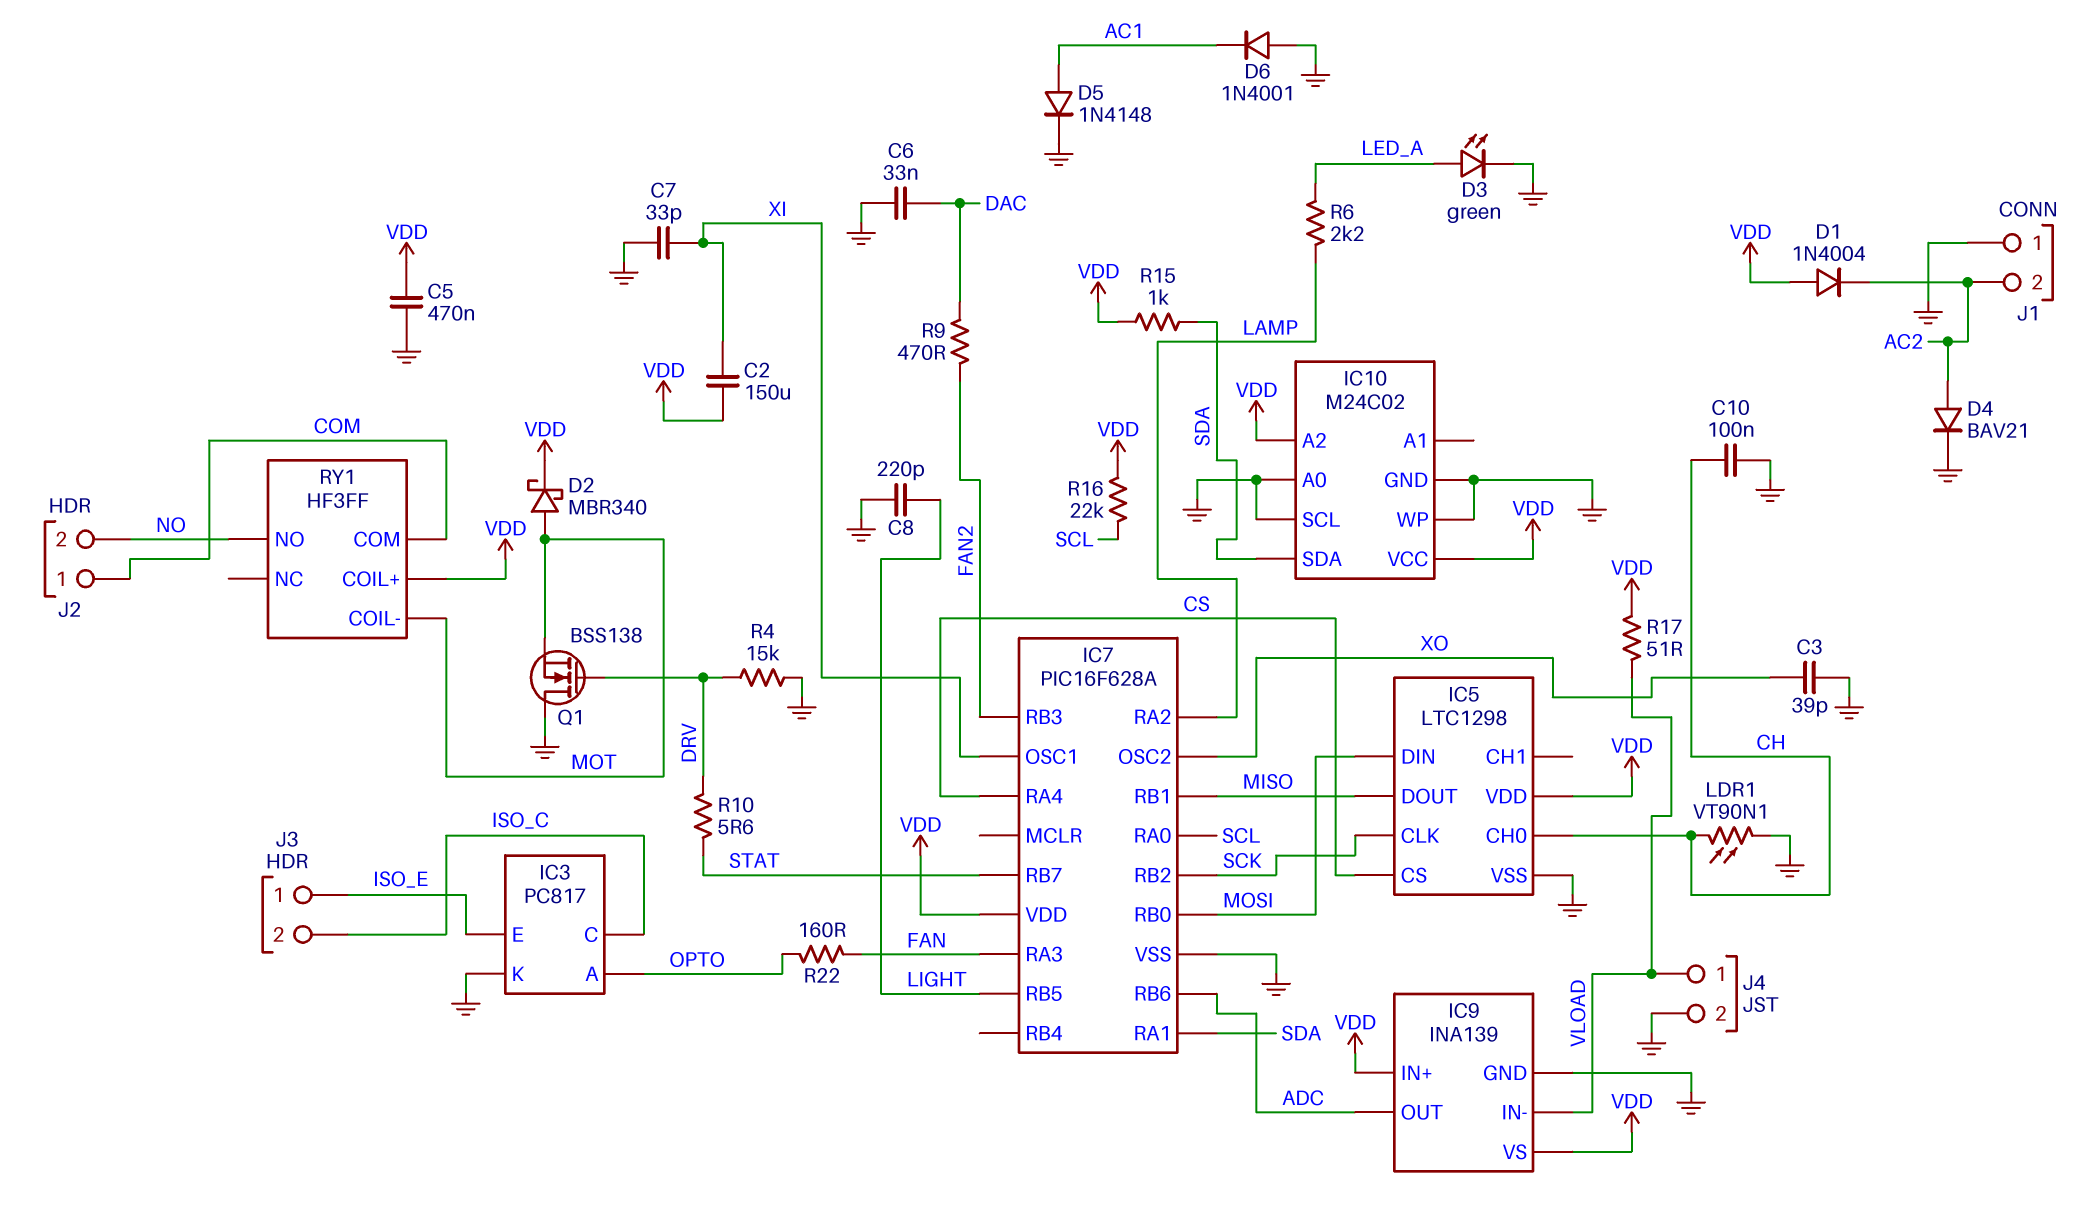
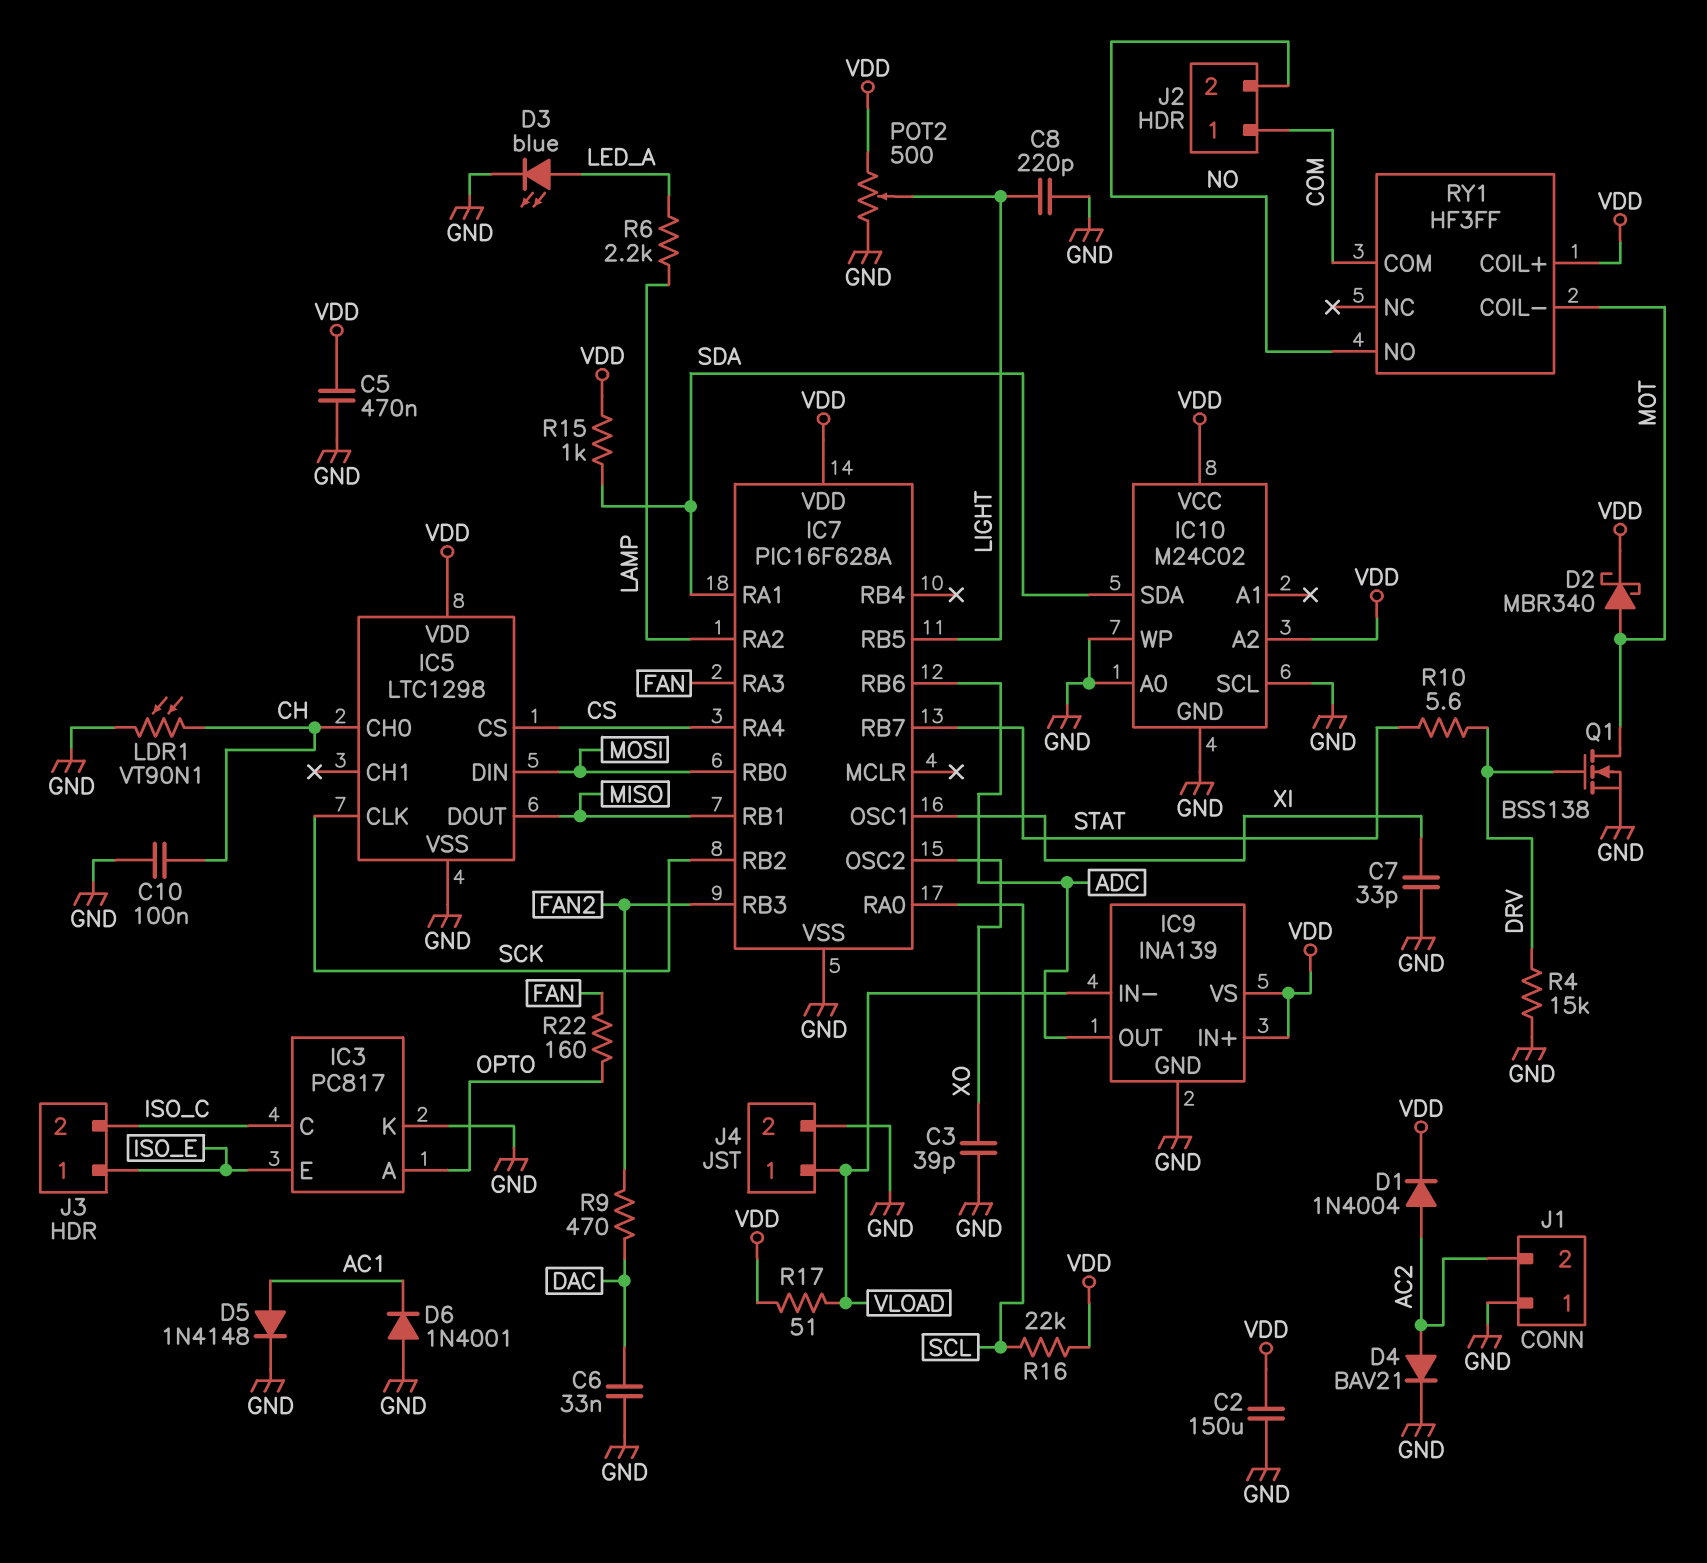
C2: 150uF (VDD, XI) -> 150uF (GND, VDD)
D1: diode 1N4004 (A VDD, K AC2) -> diode 1N4004 (A AC2, K VDD)
D3: LED green (A LED_A, K GND) -> LED blue (A LED_A, K GND)
POT2: none -> 500 (GND, VDD, wiper LIGHT)
Q1: NMOS BSS138 (G DRV, D GND, S MOT) -> NMOS BSS138 (G DRV, D MOT, S GND)

